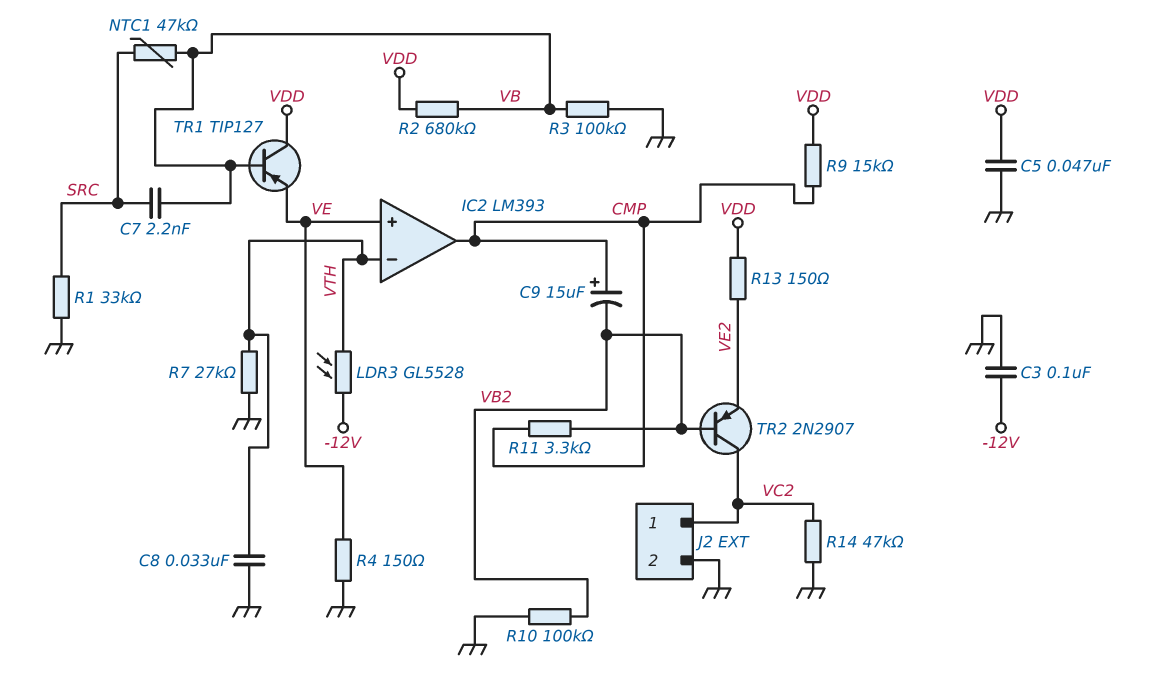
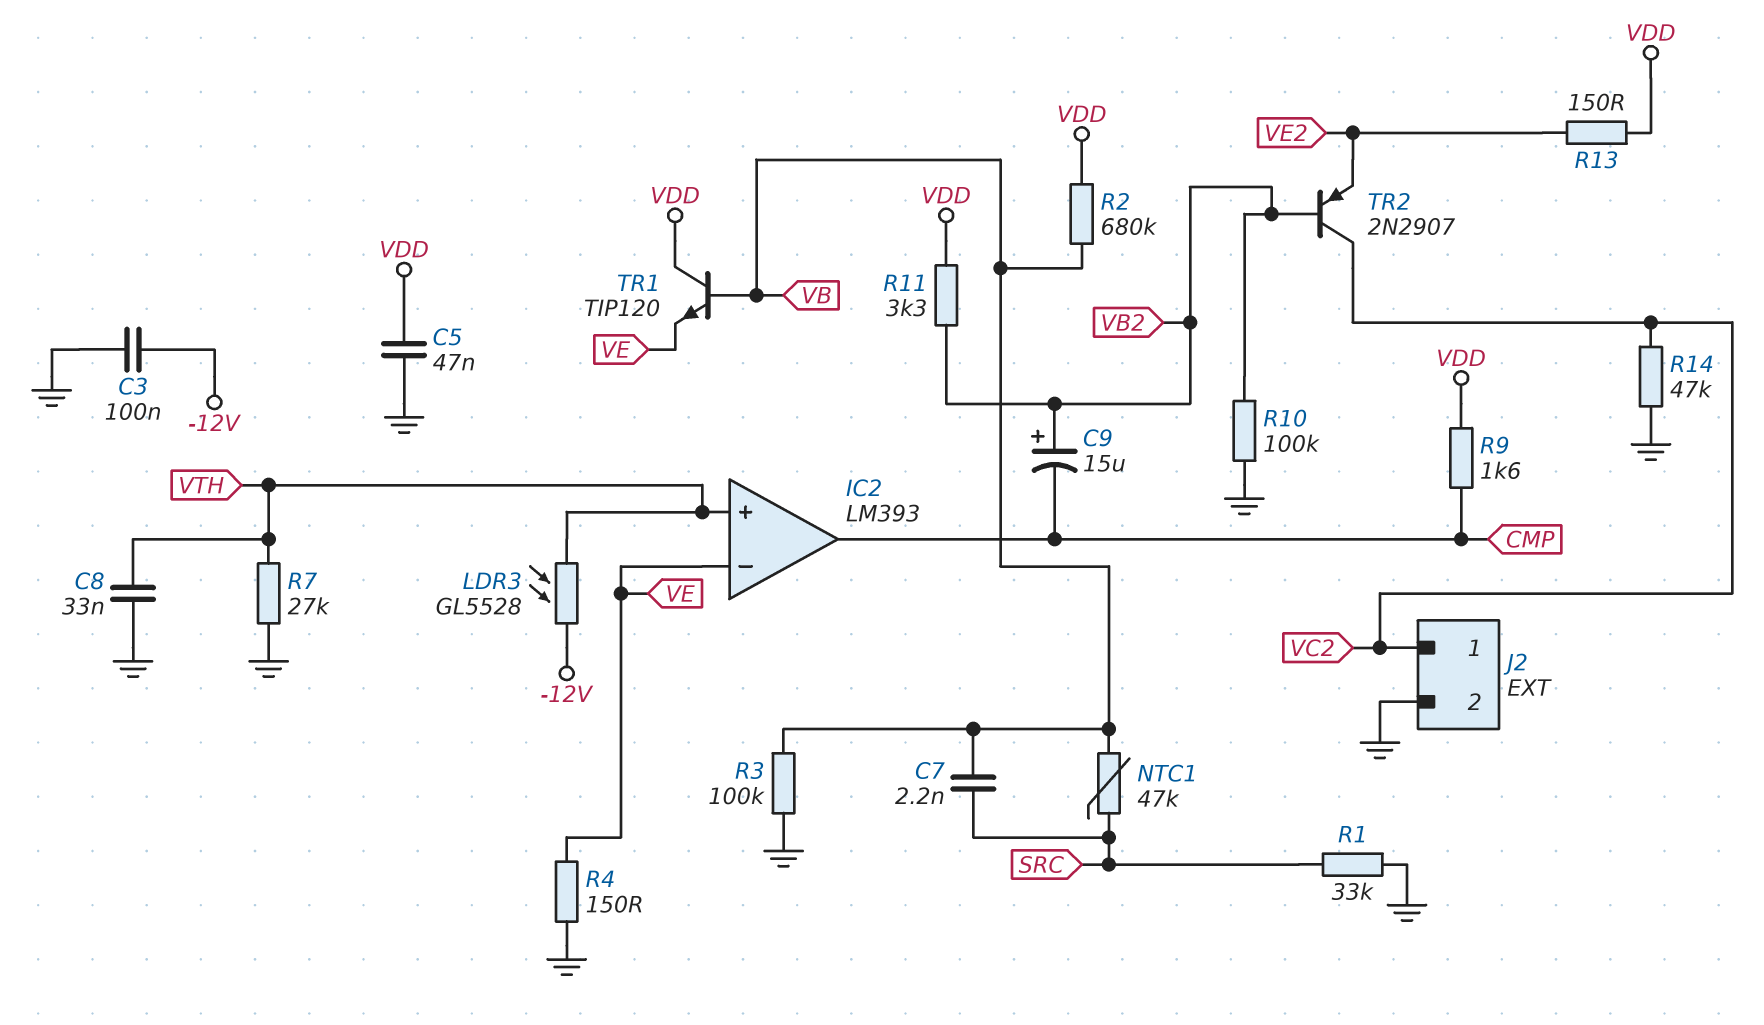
C9: 15uF (plus CMP, minus VB2) -> 15uF (plus VB2, minus CMP)
IC2 pin in+: VE -> VTH
IC2 pin in-: VTH -> VE
R9: 15k (CMP, VDD) -> 1.6k (CMP, VDD)
R11: 3.3k (CMP, VB2) -> 3.3k (VB2, VDD)
TR1: PNP TIP127 (B VB, C VDD, E VE) -> NPN TIP120 (B VB, C VDD, E VE)

